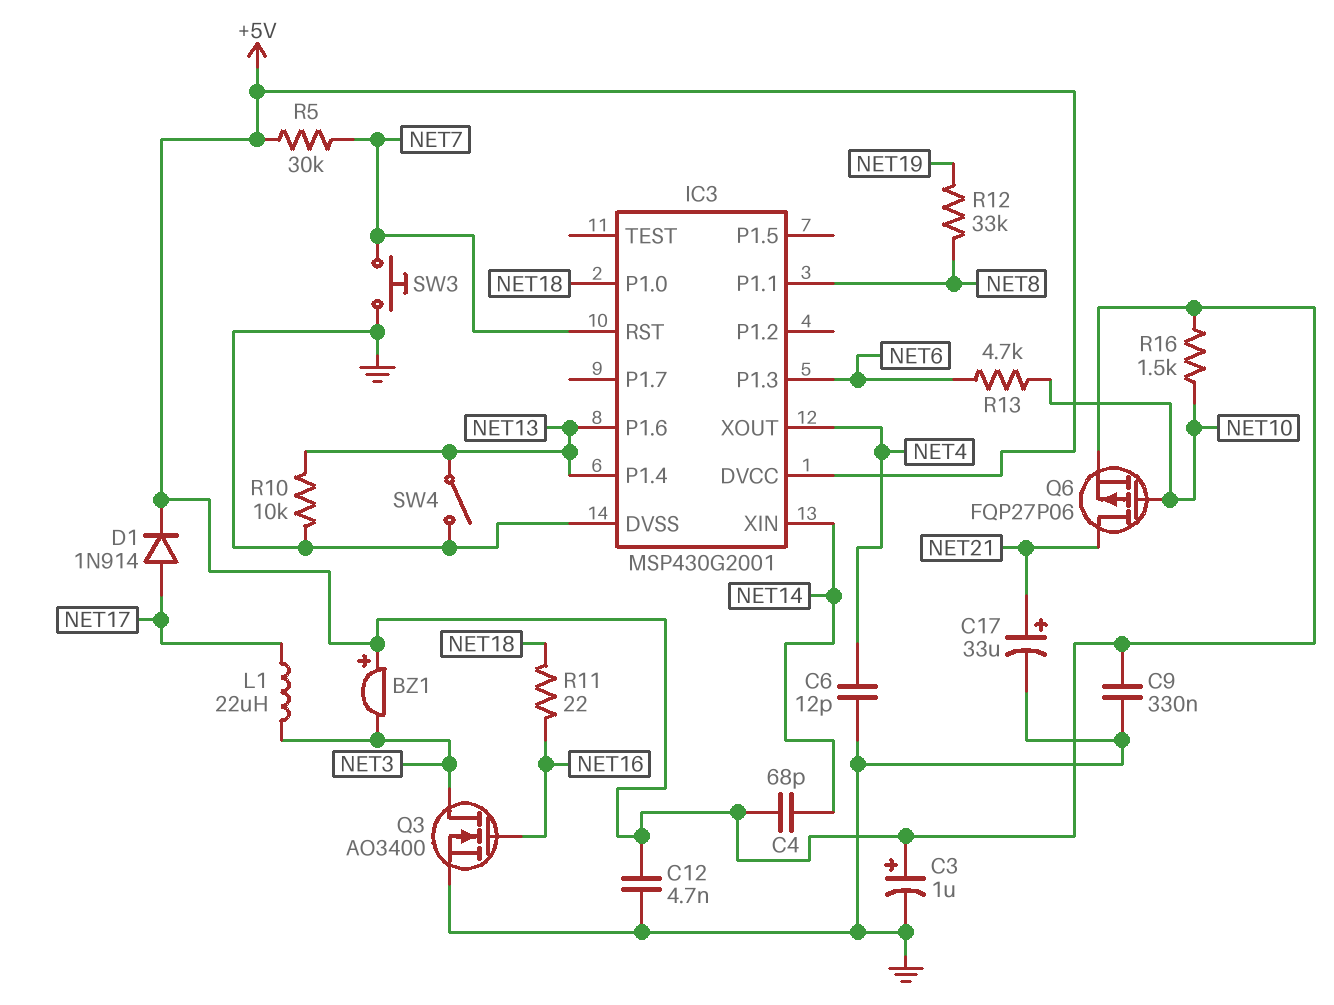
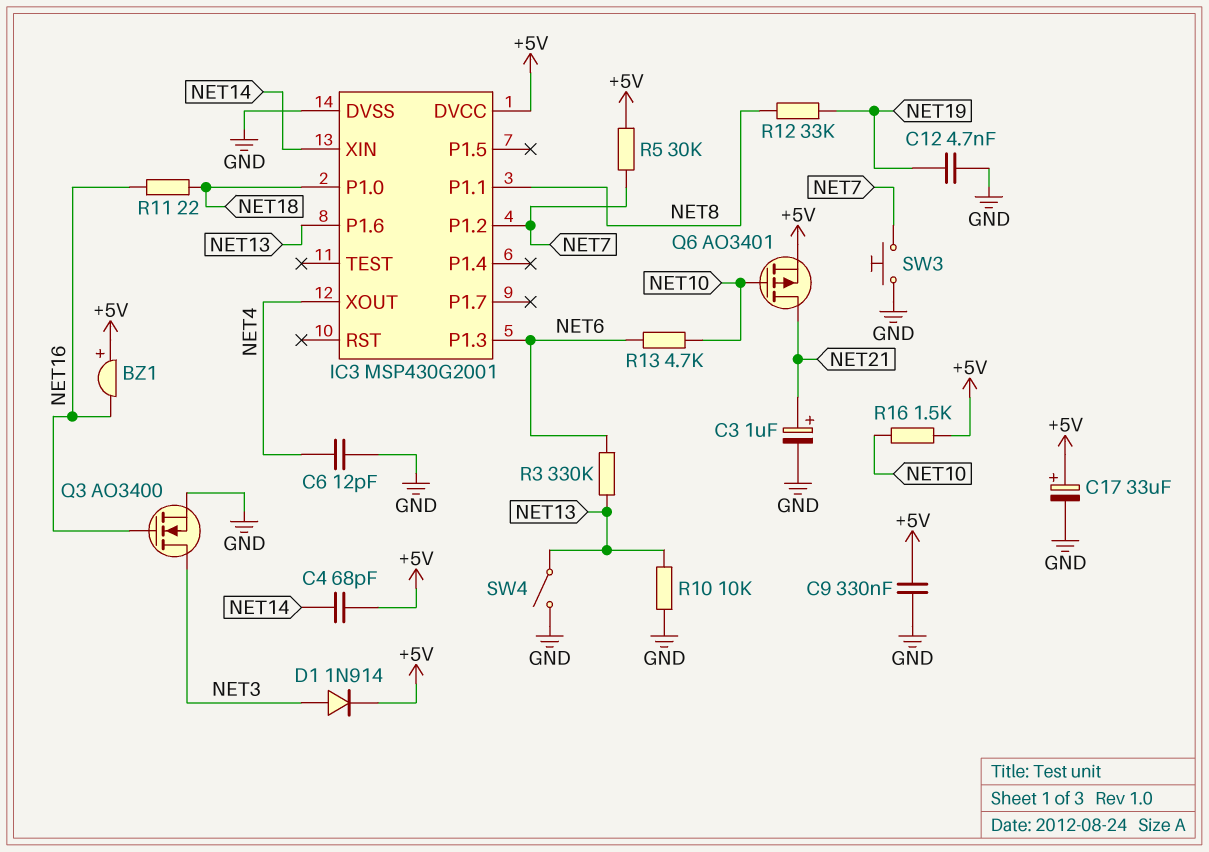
BZ1: buzzer (plus +5V, minus NET3) -> buzzer (plus +5V, minus NET16)
C3: 1uF (plus +5V, minus GND) -> 1uF (plus NET21, minus GND)
C12: 4.7nF (+5V, GND) -> 4.7nF (GND, NET19)
C17: 33uF (plus NET21, minus GND) -> 33uF (plus +5V, minus GND)
D1: diode 1N914 (A NET17, K +5V) -> diode 1N914 (A NET3, K +5V)
IC3 pin P1.2: none -> NET7
IC3 pin P1.4: NET13 -> none
IC3 pin RST: NET7 -> none
L1: 22uH (NET3, NET17) -> none
Q6: PMOS FQP27P06 (G NET10, D NET21, S +5V) -> PMOS AO3401 (G NET10, D NET21, S +5V)
R3: none -> 330k (NET6, NET13)

